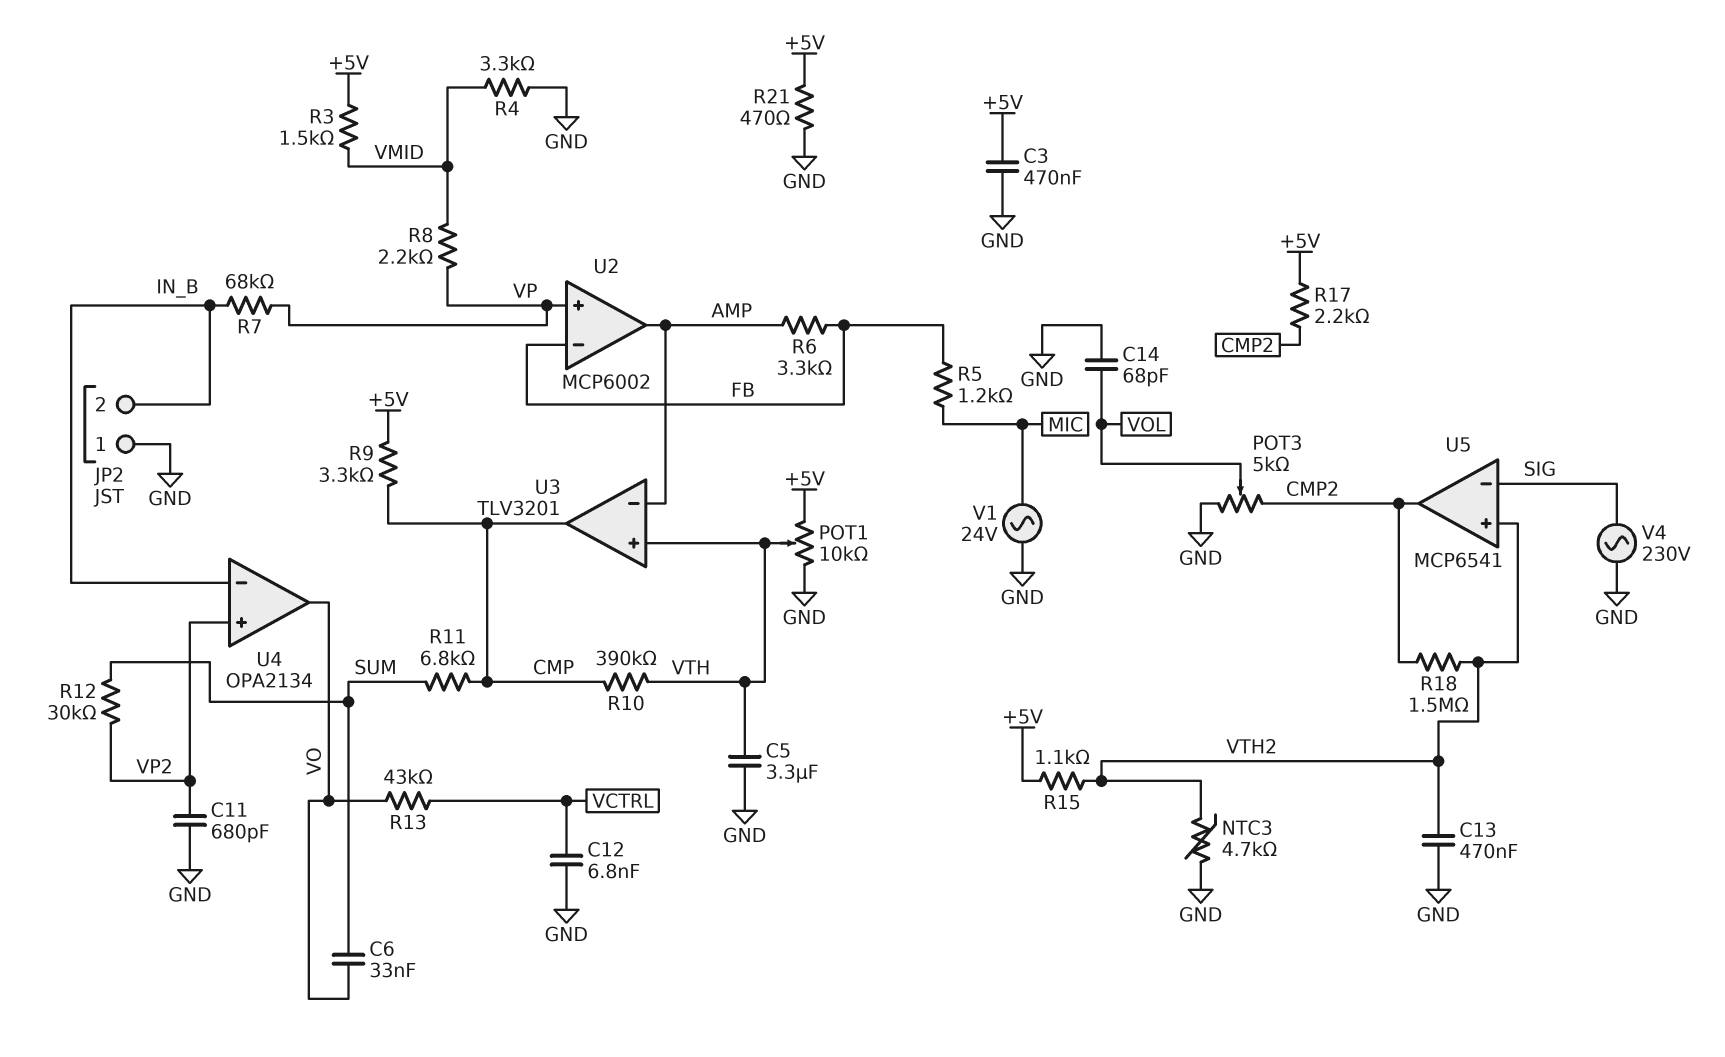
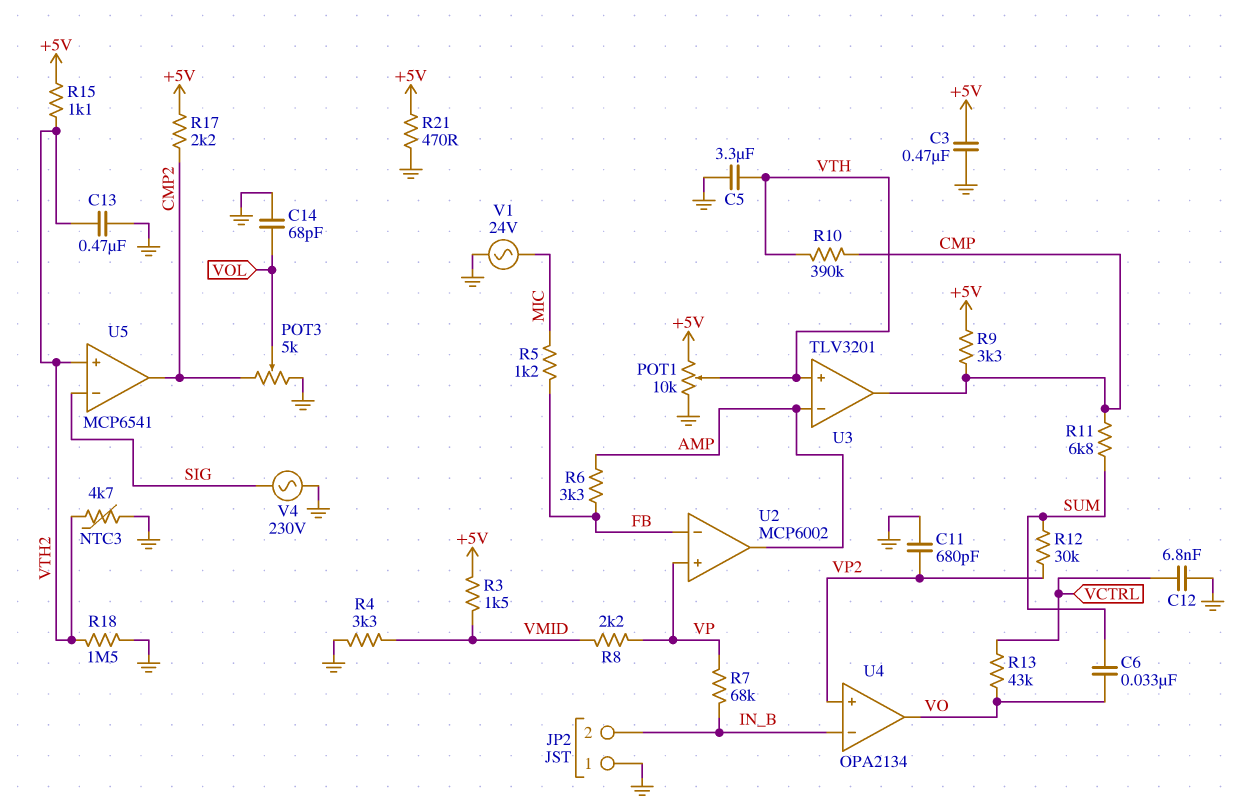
R18: 1.5M (CMP2, VTH2) -> 1.5M (GND, VTH2)

